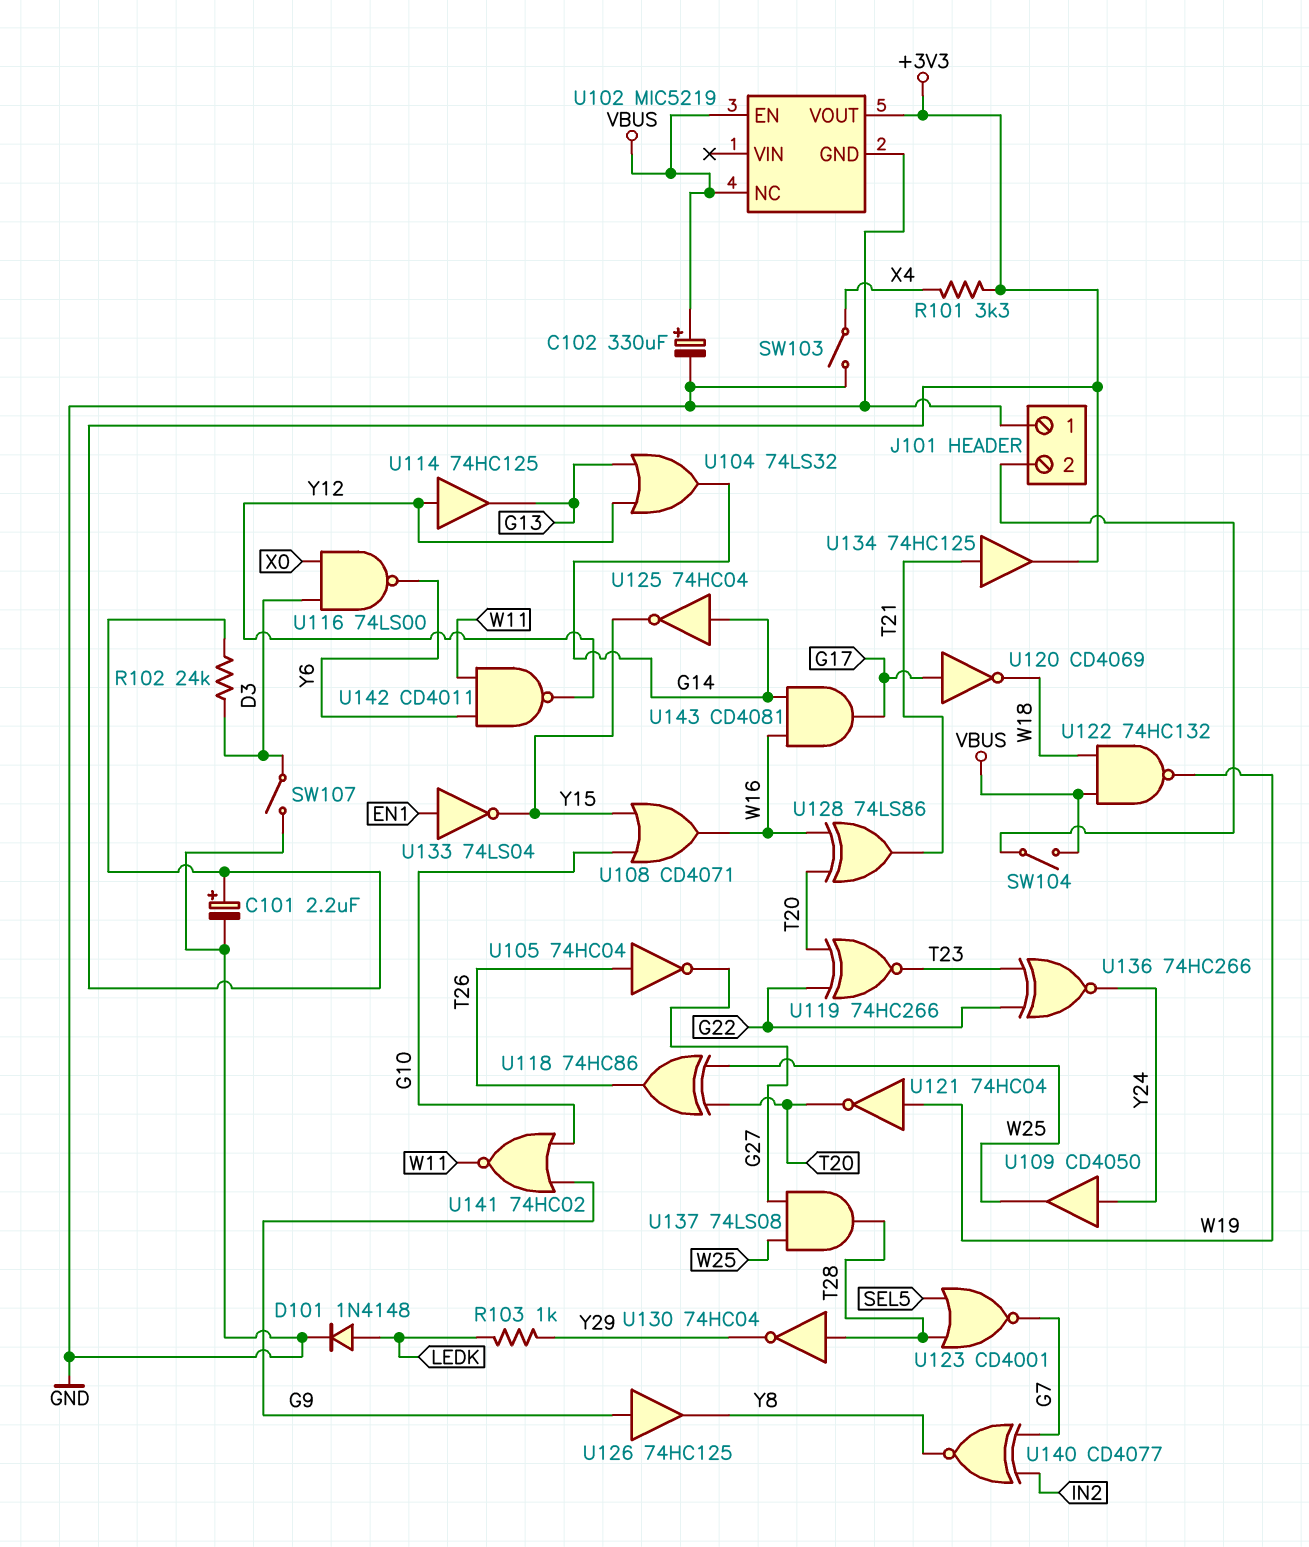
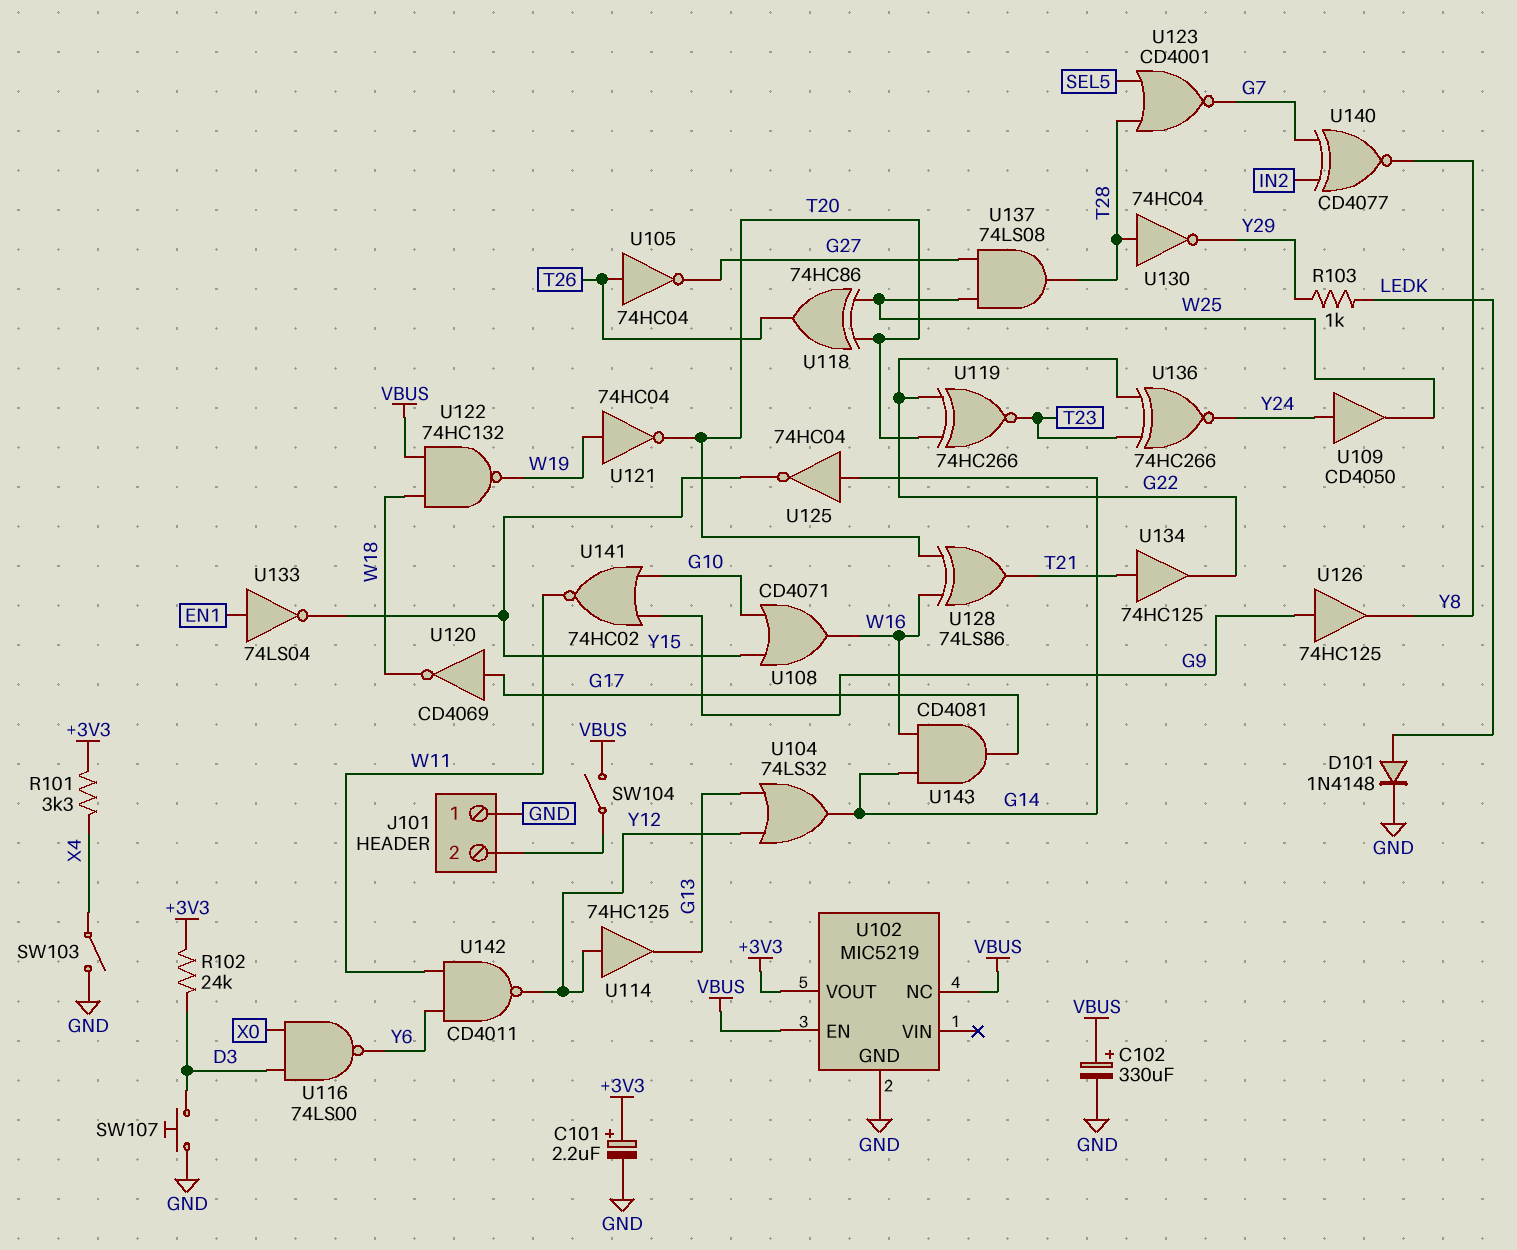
SW107: switch (D3, GND) -> button (D3, GND)
U134: buffer 74HC125 (in T21, out +3V3) -> buffer 74HC125 (in T21, out G22)

